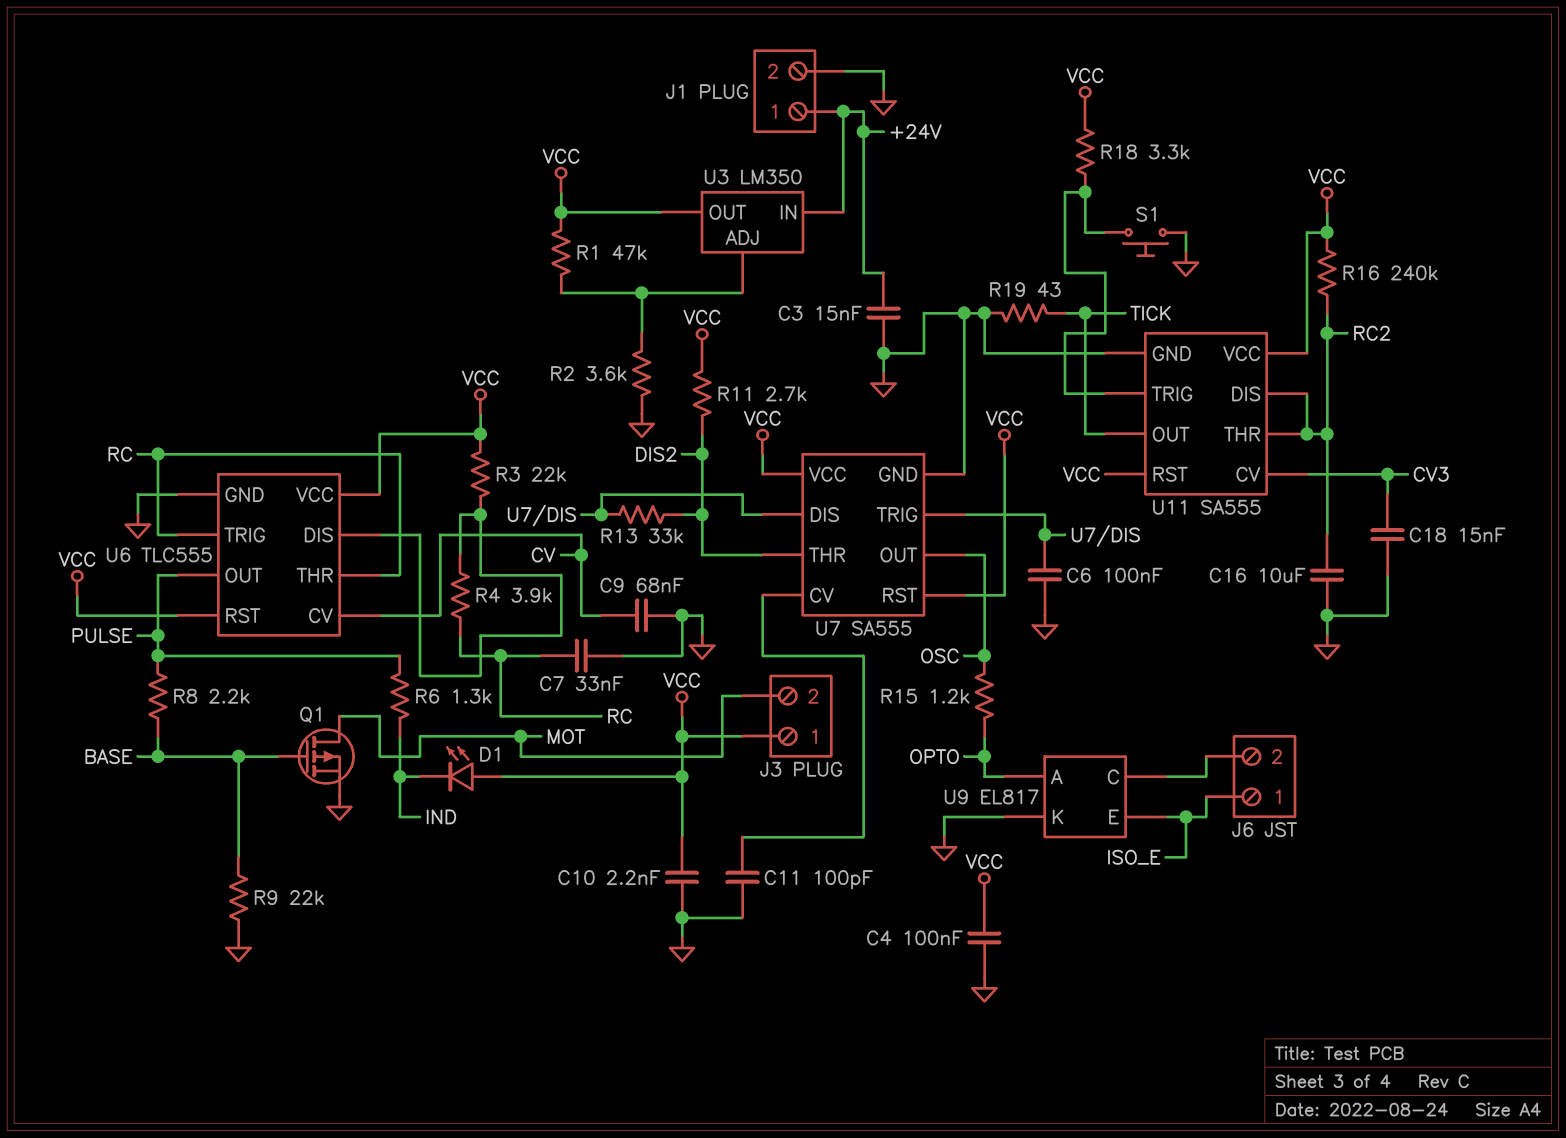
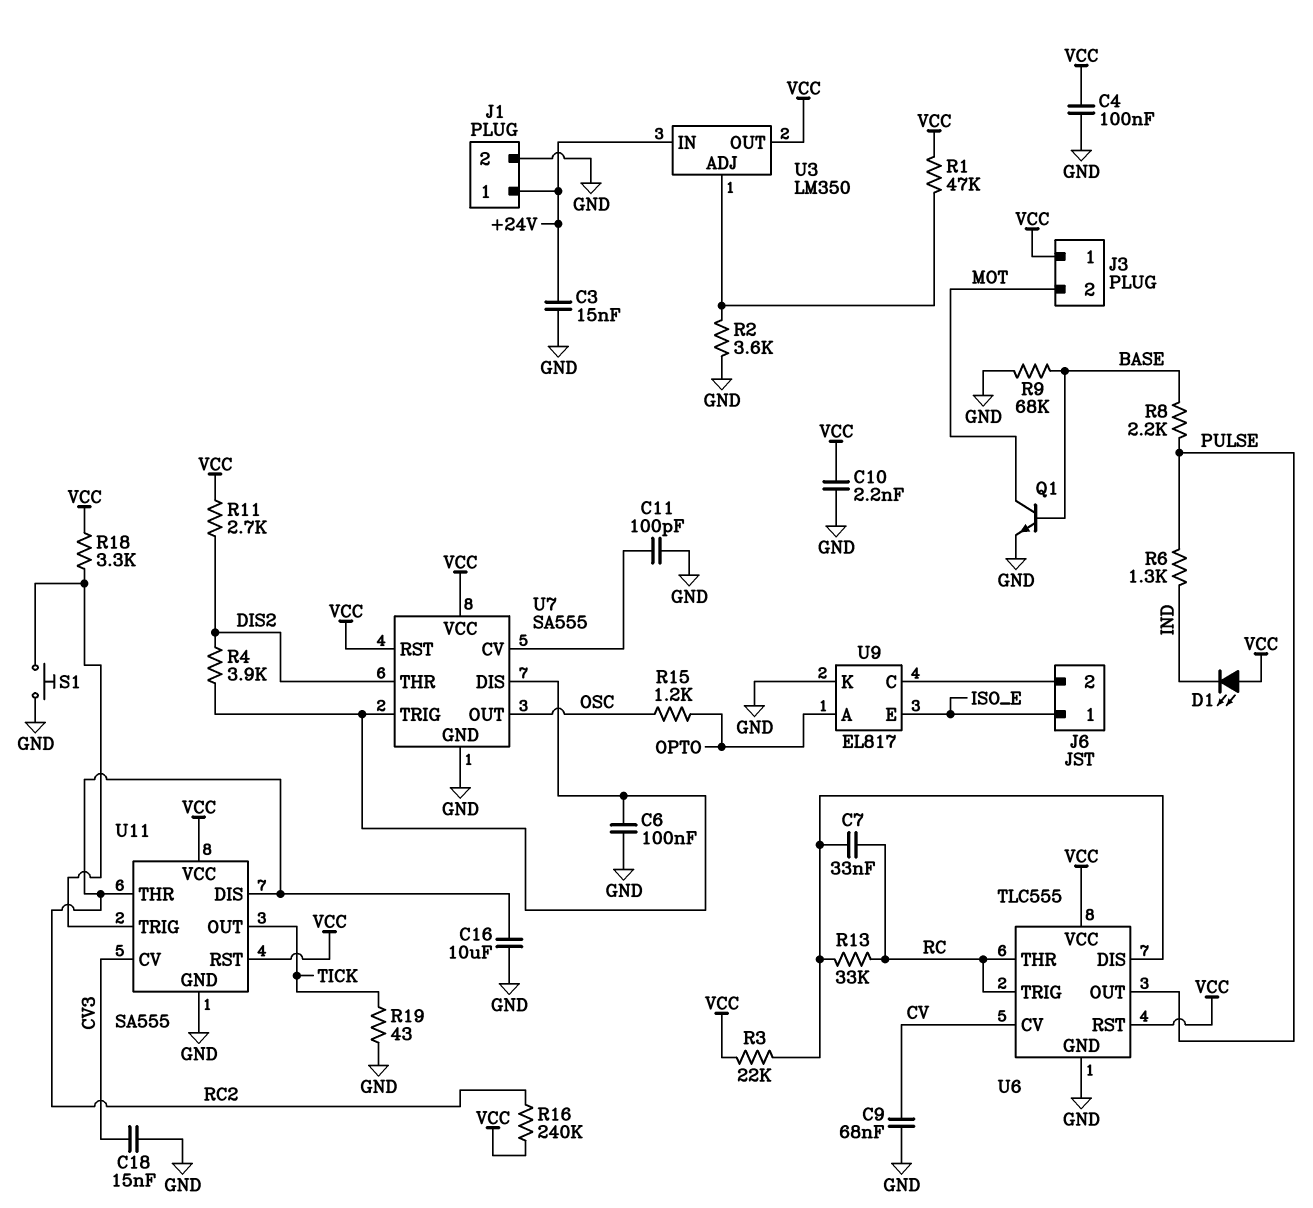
C7: 33nF (GND, RC) -> 33nF (RC, U6/DIS)
Q1: PMOS (G BASE, D MOT, S GND) -> NPN (B BASE, C MOT, E GND)
R4: 3.9k (RC, U6/DIS) -> 3.9k (DIS2, U7/DIS)
R9: 22k (BASE, GND) -> 68k (BASE, GND)
R13: 33k (DIS2, U7/DIS) -> 33k (RC, U6/DIS)

